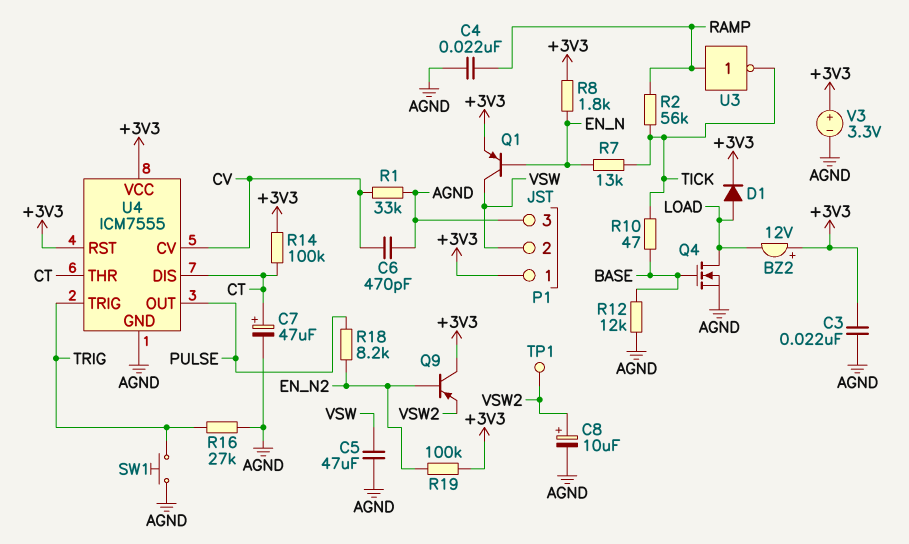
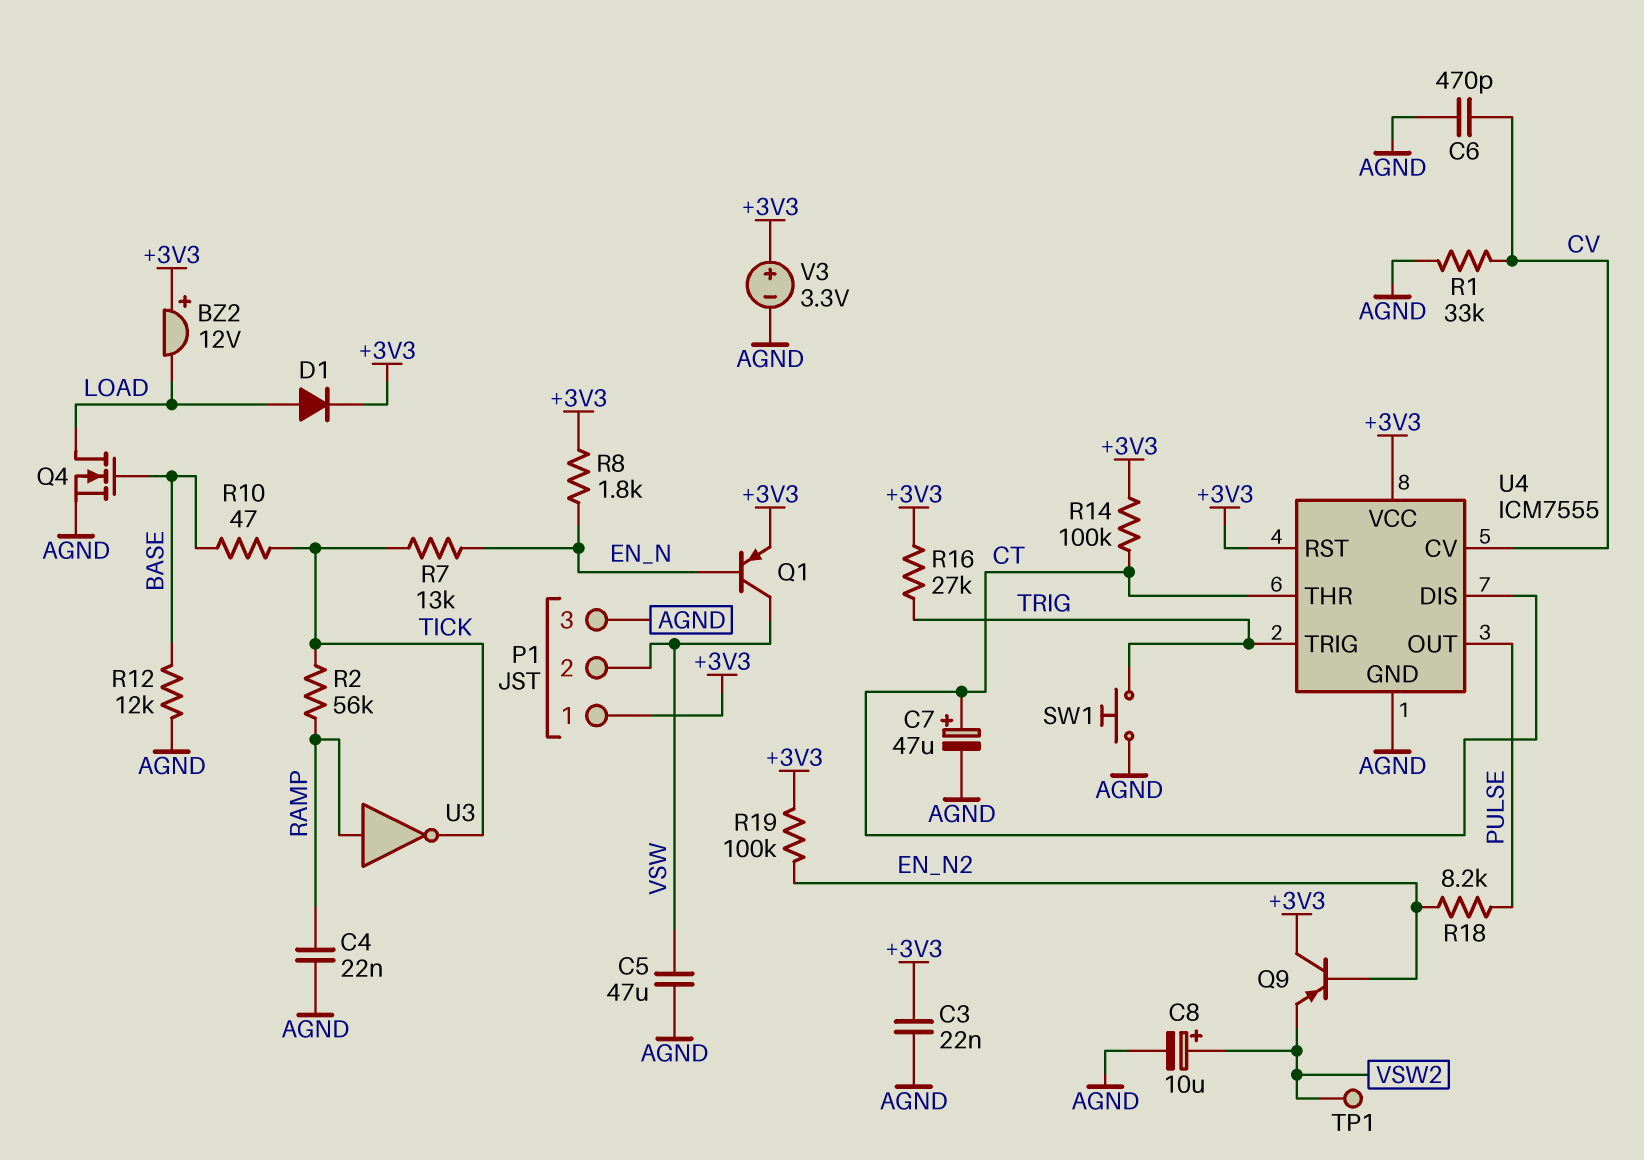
R16: 27k (AGND, TRIG) -> 27k (+3V3, TRIG)

